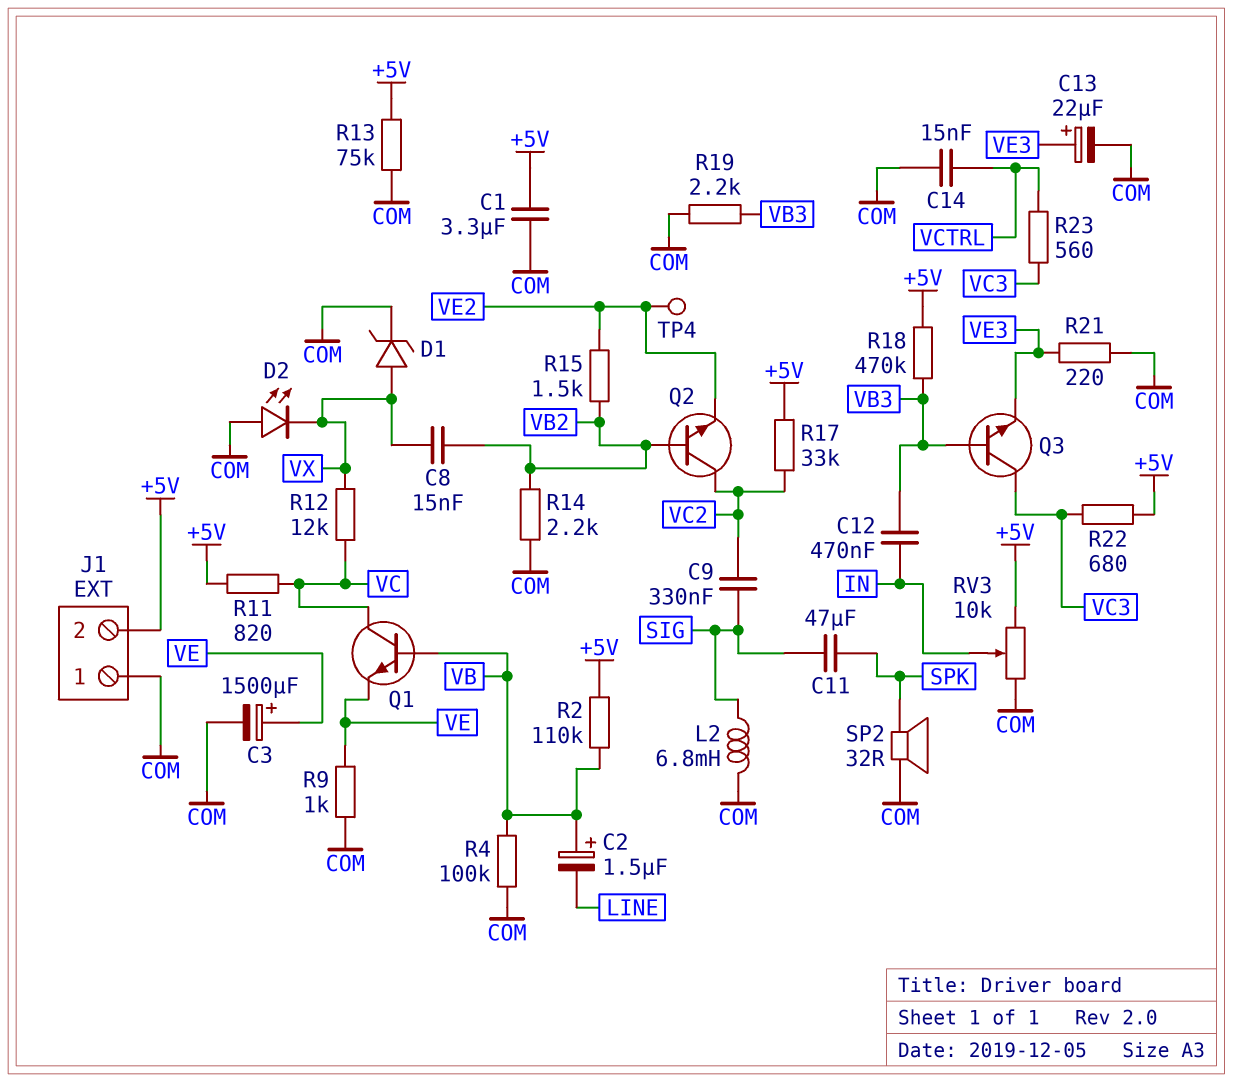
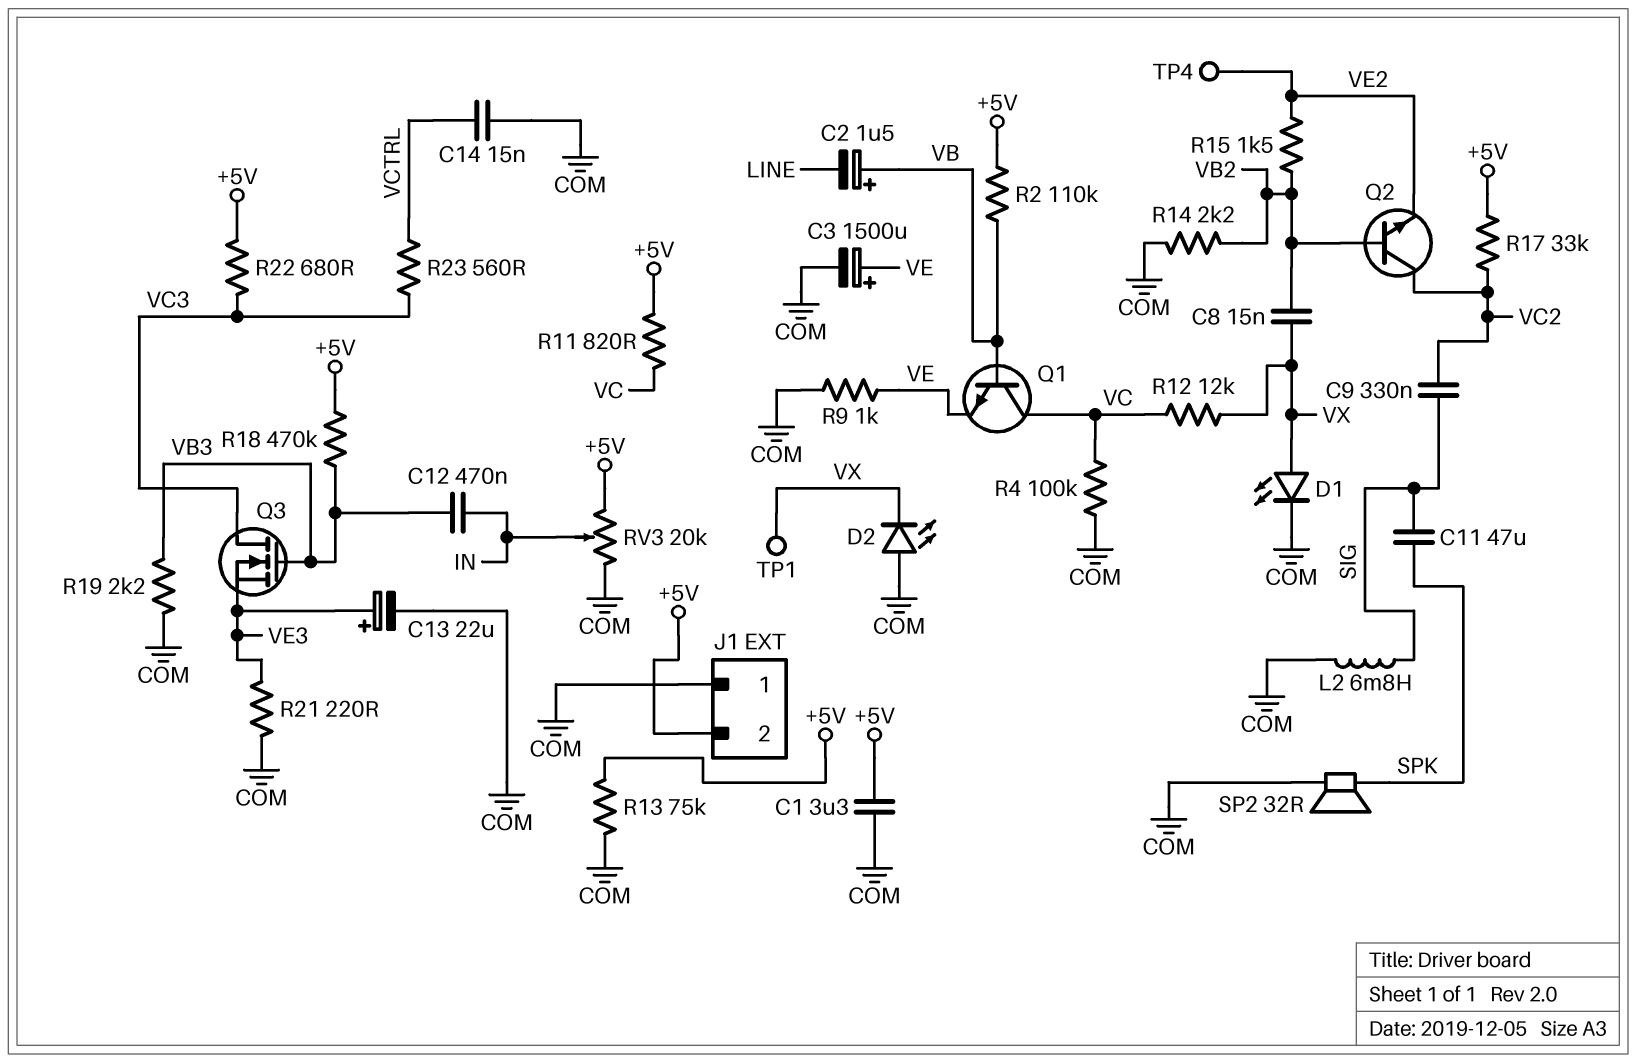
D1: zener (A VX, K COM) -> LED (A VX, K COM)
Q3: NPN (B VB3, C VC3, E VE3) -> NMOS (G VB3, D VC3, S VE3)
R4: 100k (COM, VB) -> 100k (COM, VC)
RV3: 10k (+5V, COM, wiper IN) -> 20k (+5V, COM, wiper IN)
TP1: none -> test point (VX)

